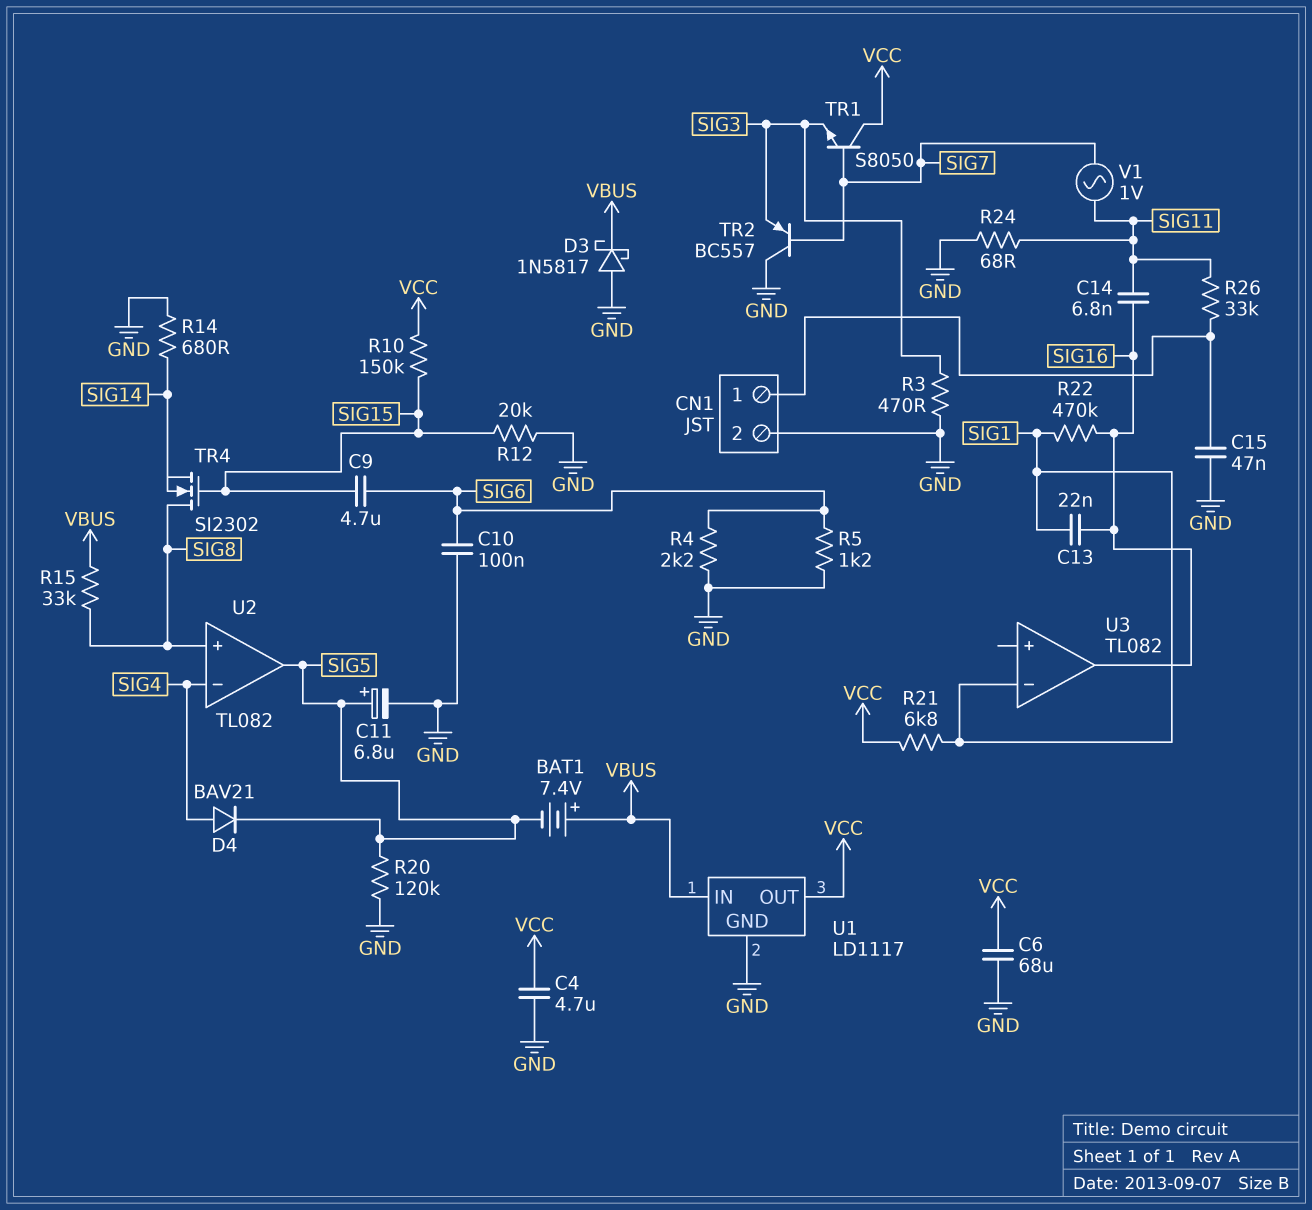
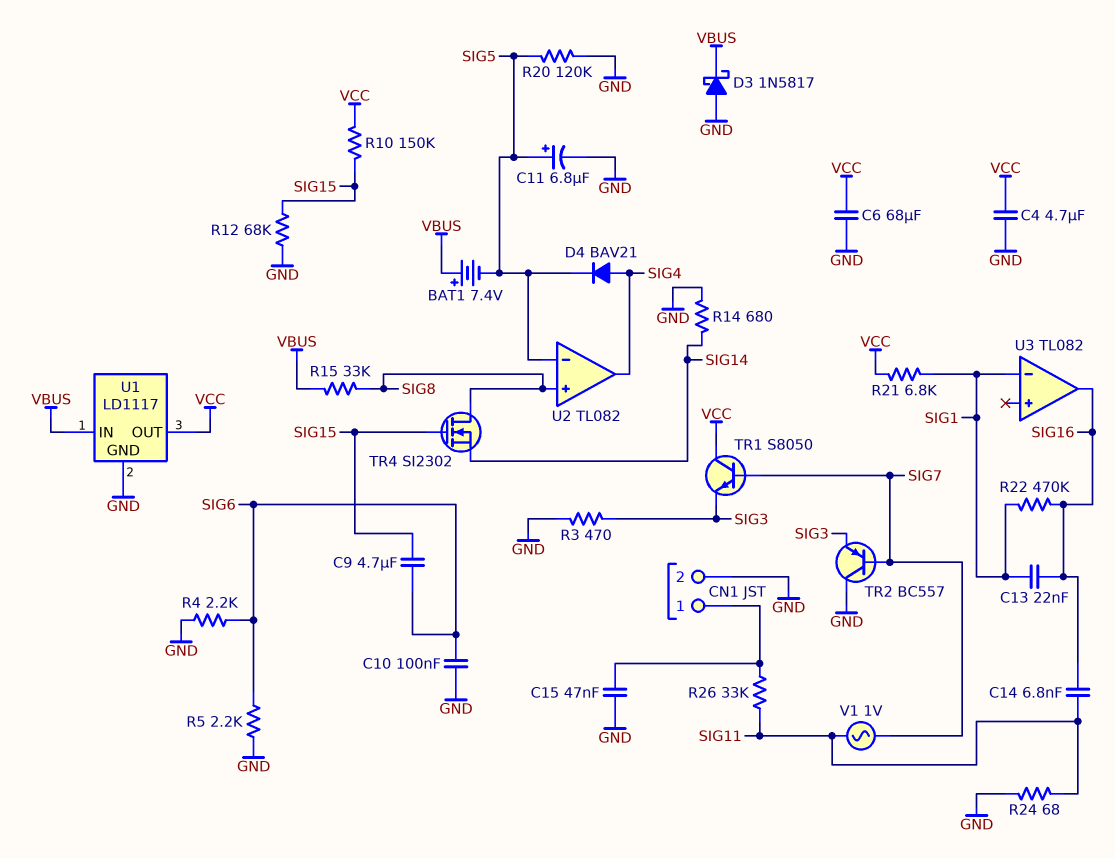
R5: 1.2k (GND, SIG6) -> 2.2k (GND, SIG6)
R12: 20k (GND, SIG15) -> 68k (GND, SIG15)
U2 pin in-: SIG4 -> SIG5
U2 pin out: SIG5 -> SIG4

